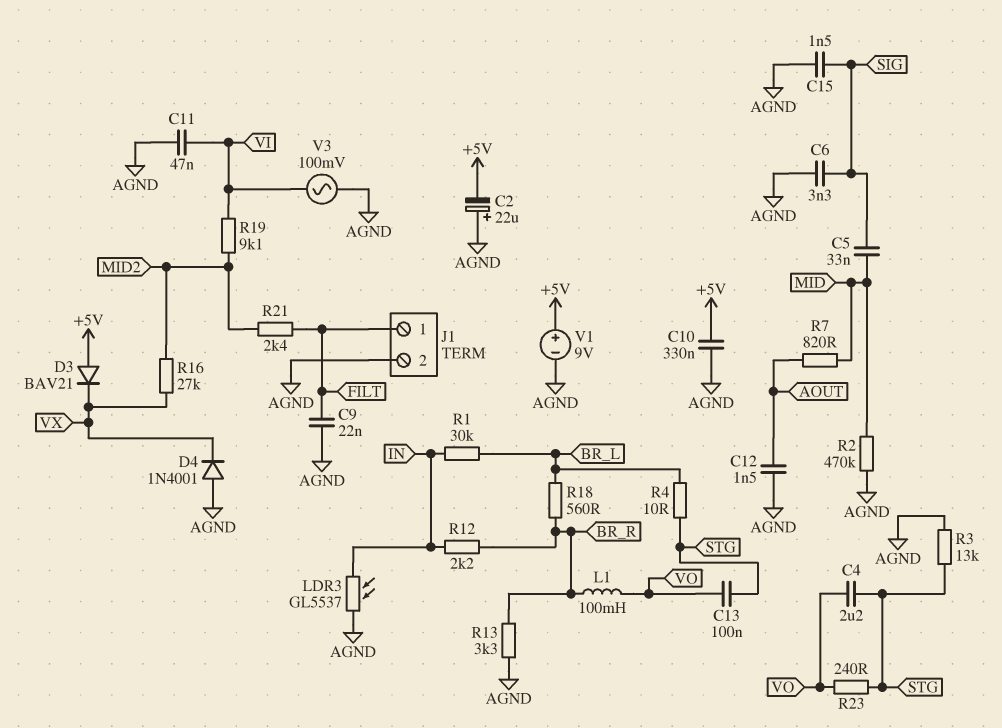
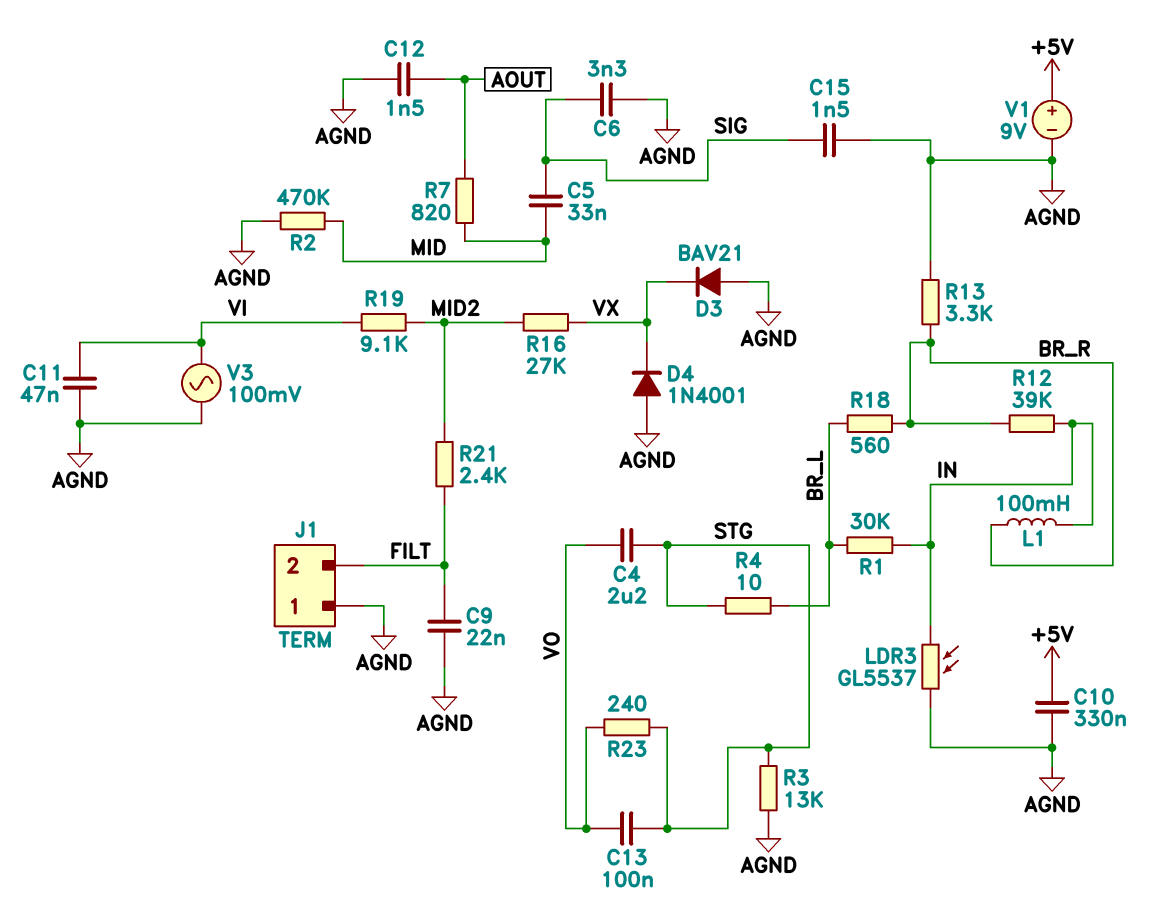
C2: 22uF (plus AGND, minus +5V) -> none
D3: diode BAV21 (A +5V, K VX) -> diode BAV21 (A AGND, K VX)
J1 pin 1: FILT -> AGND
J1 pin 2: AGND -> FILT
L1: 100mH (BR_R, VO) -> 100mH (BR_R, IN)
R12: 2.2k (BR_R, IN) -> 39k (BR_R, IN)

